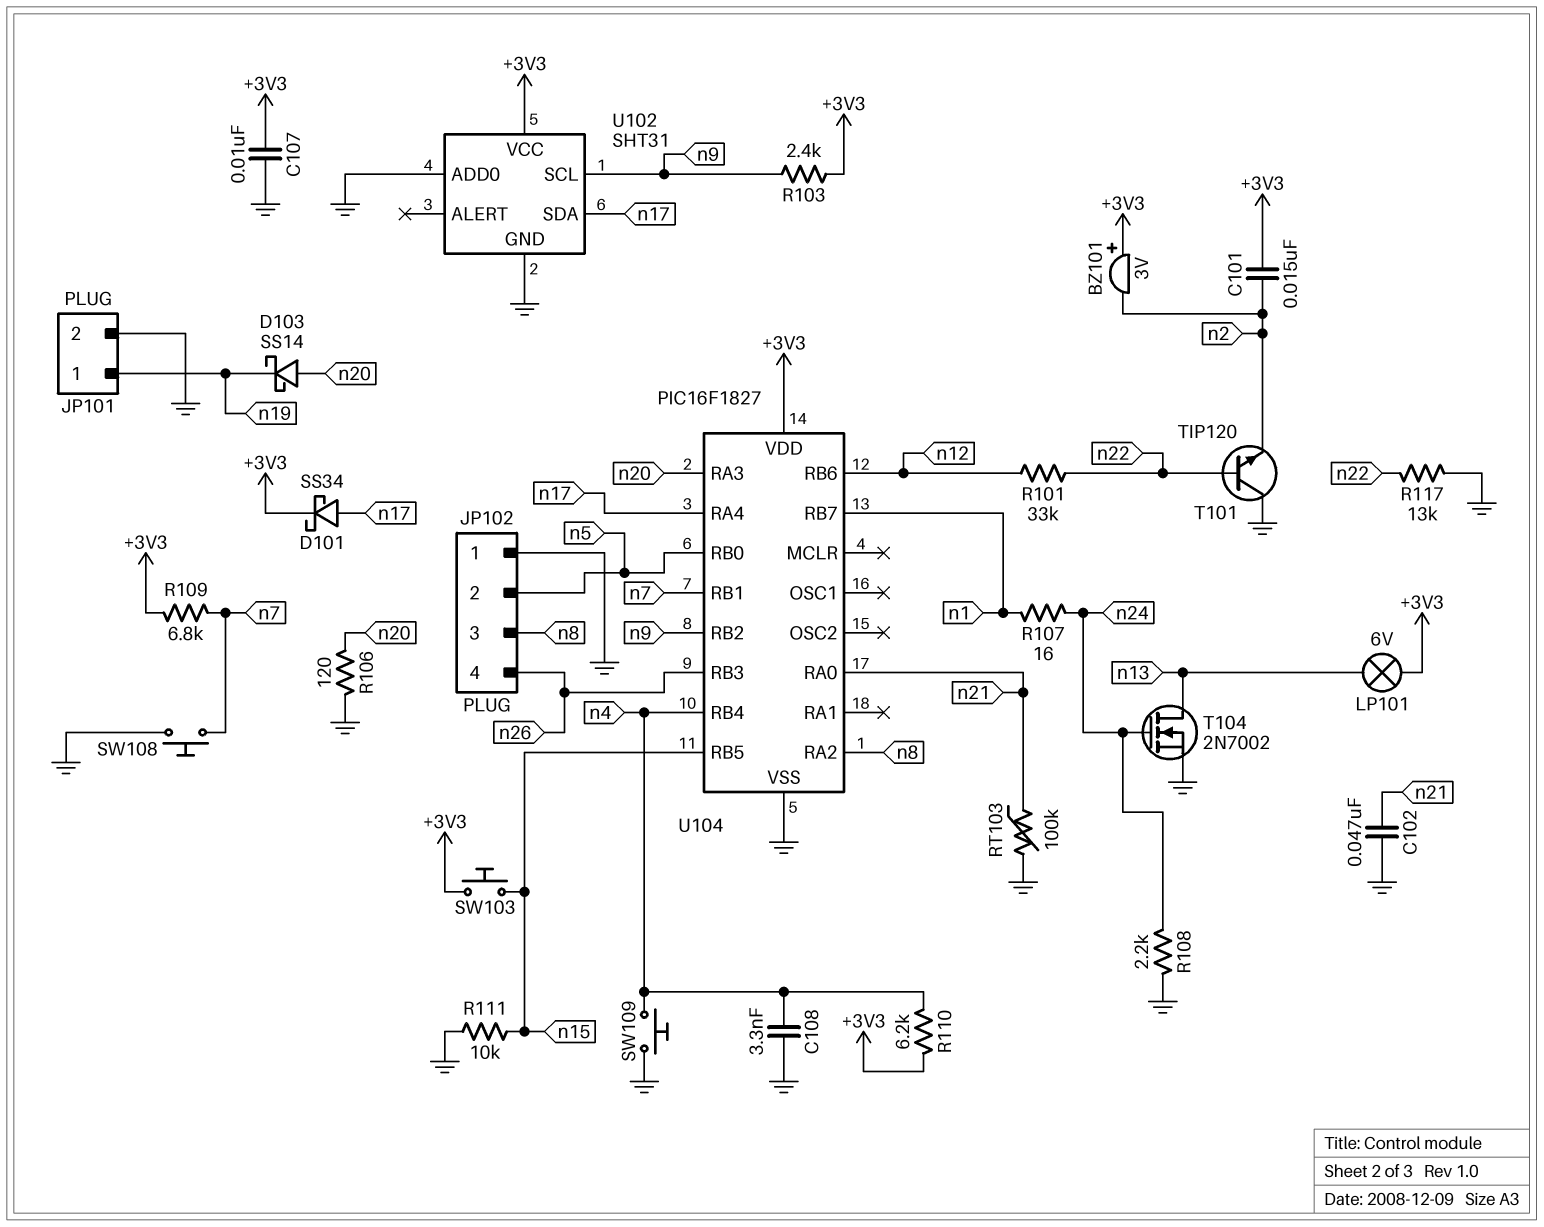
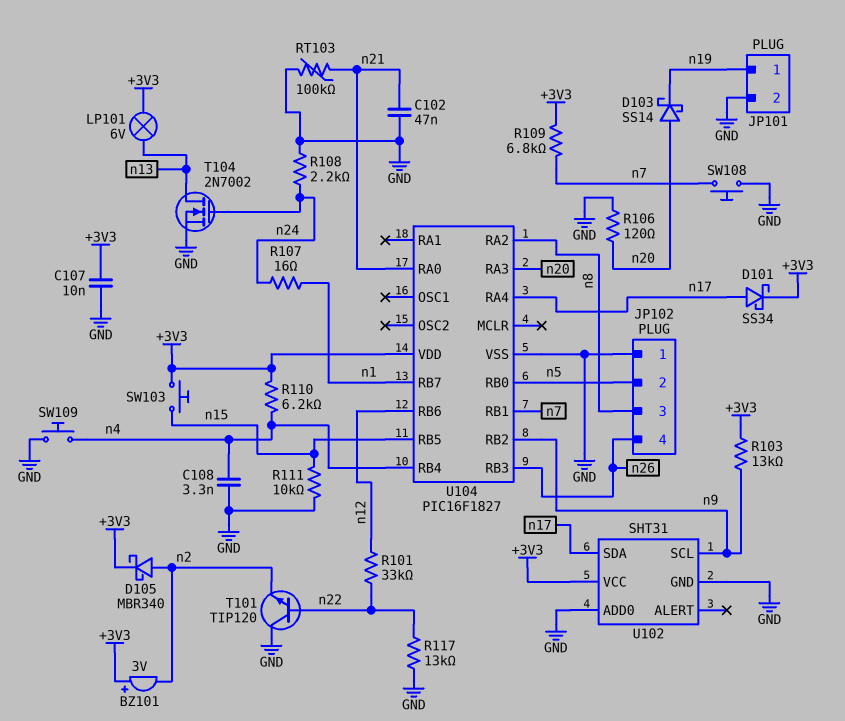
C101: 15nF (+3V3, n2) -> none
D105: none -> schottky MBR340 (A n2, K +3V3)
R103: 2.4k (+3V3, n9) -> 13k (+3V3, n9)

